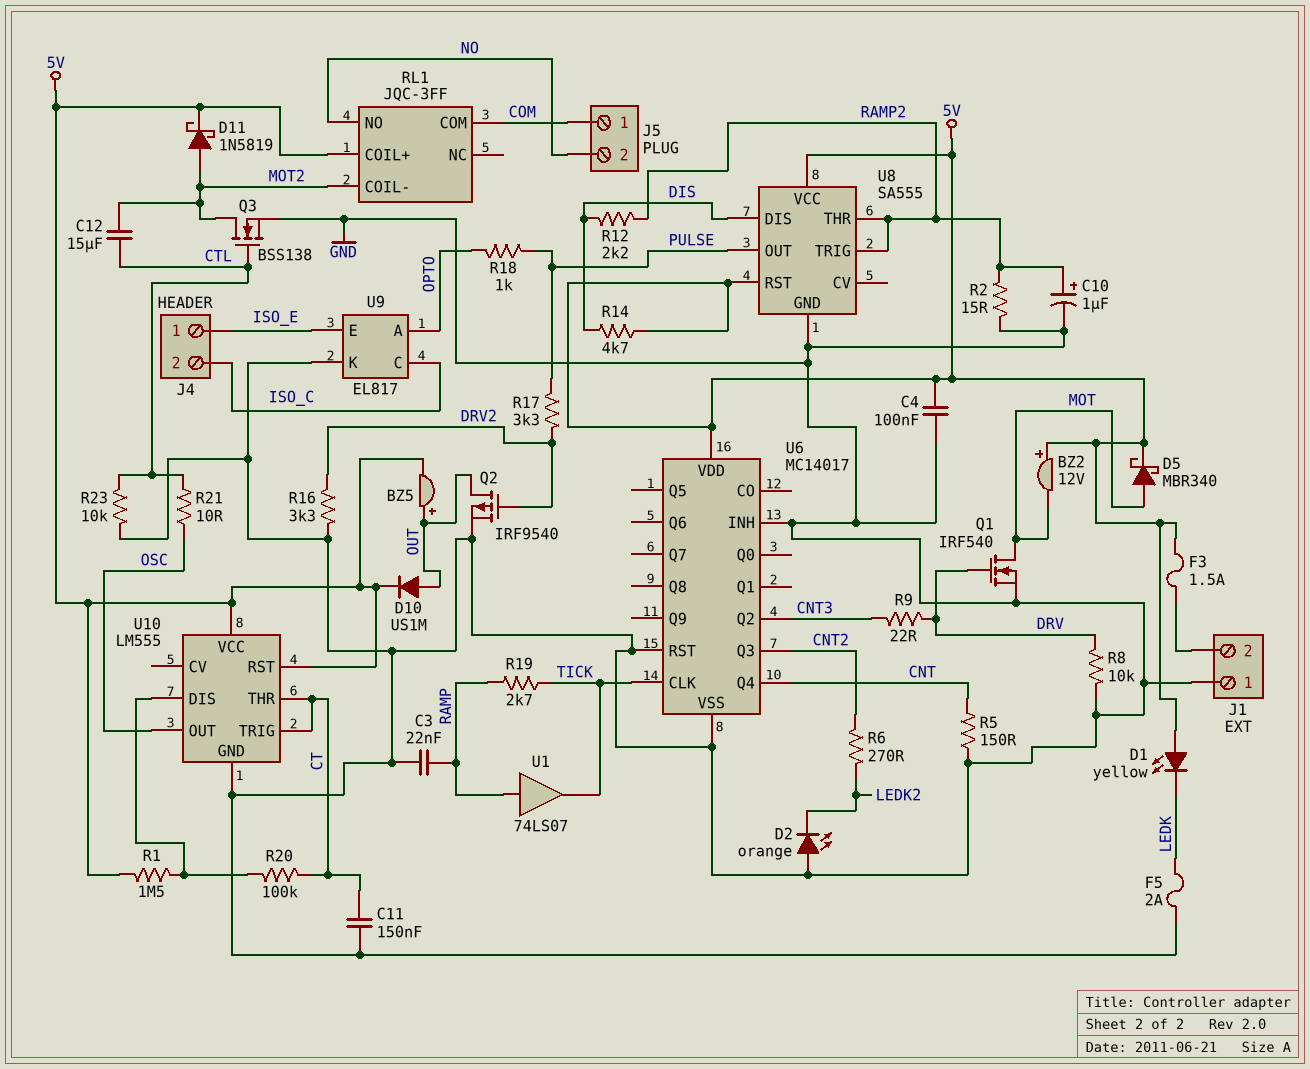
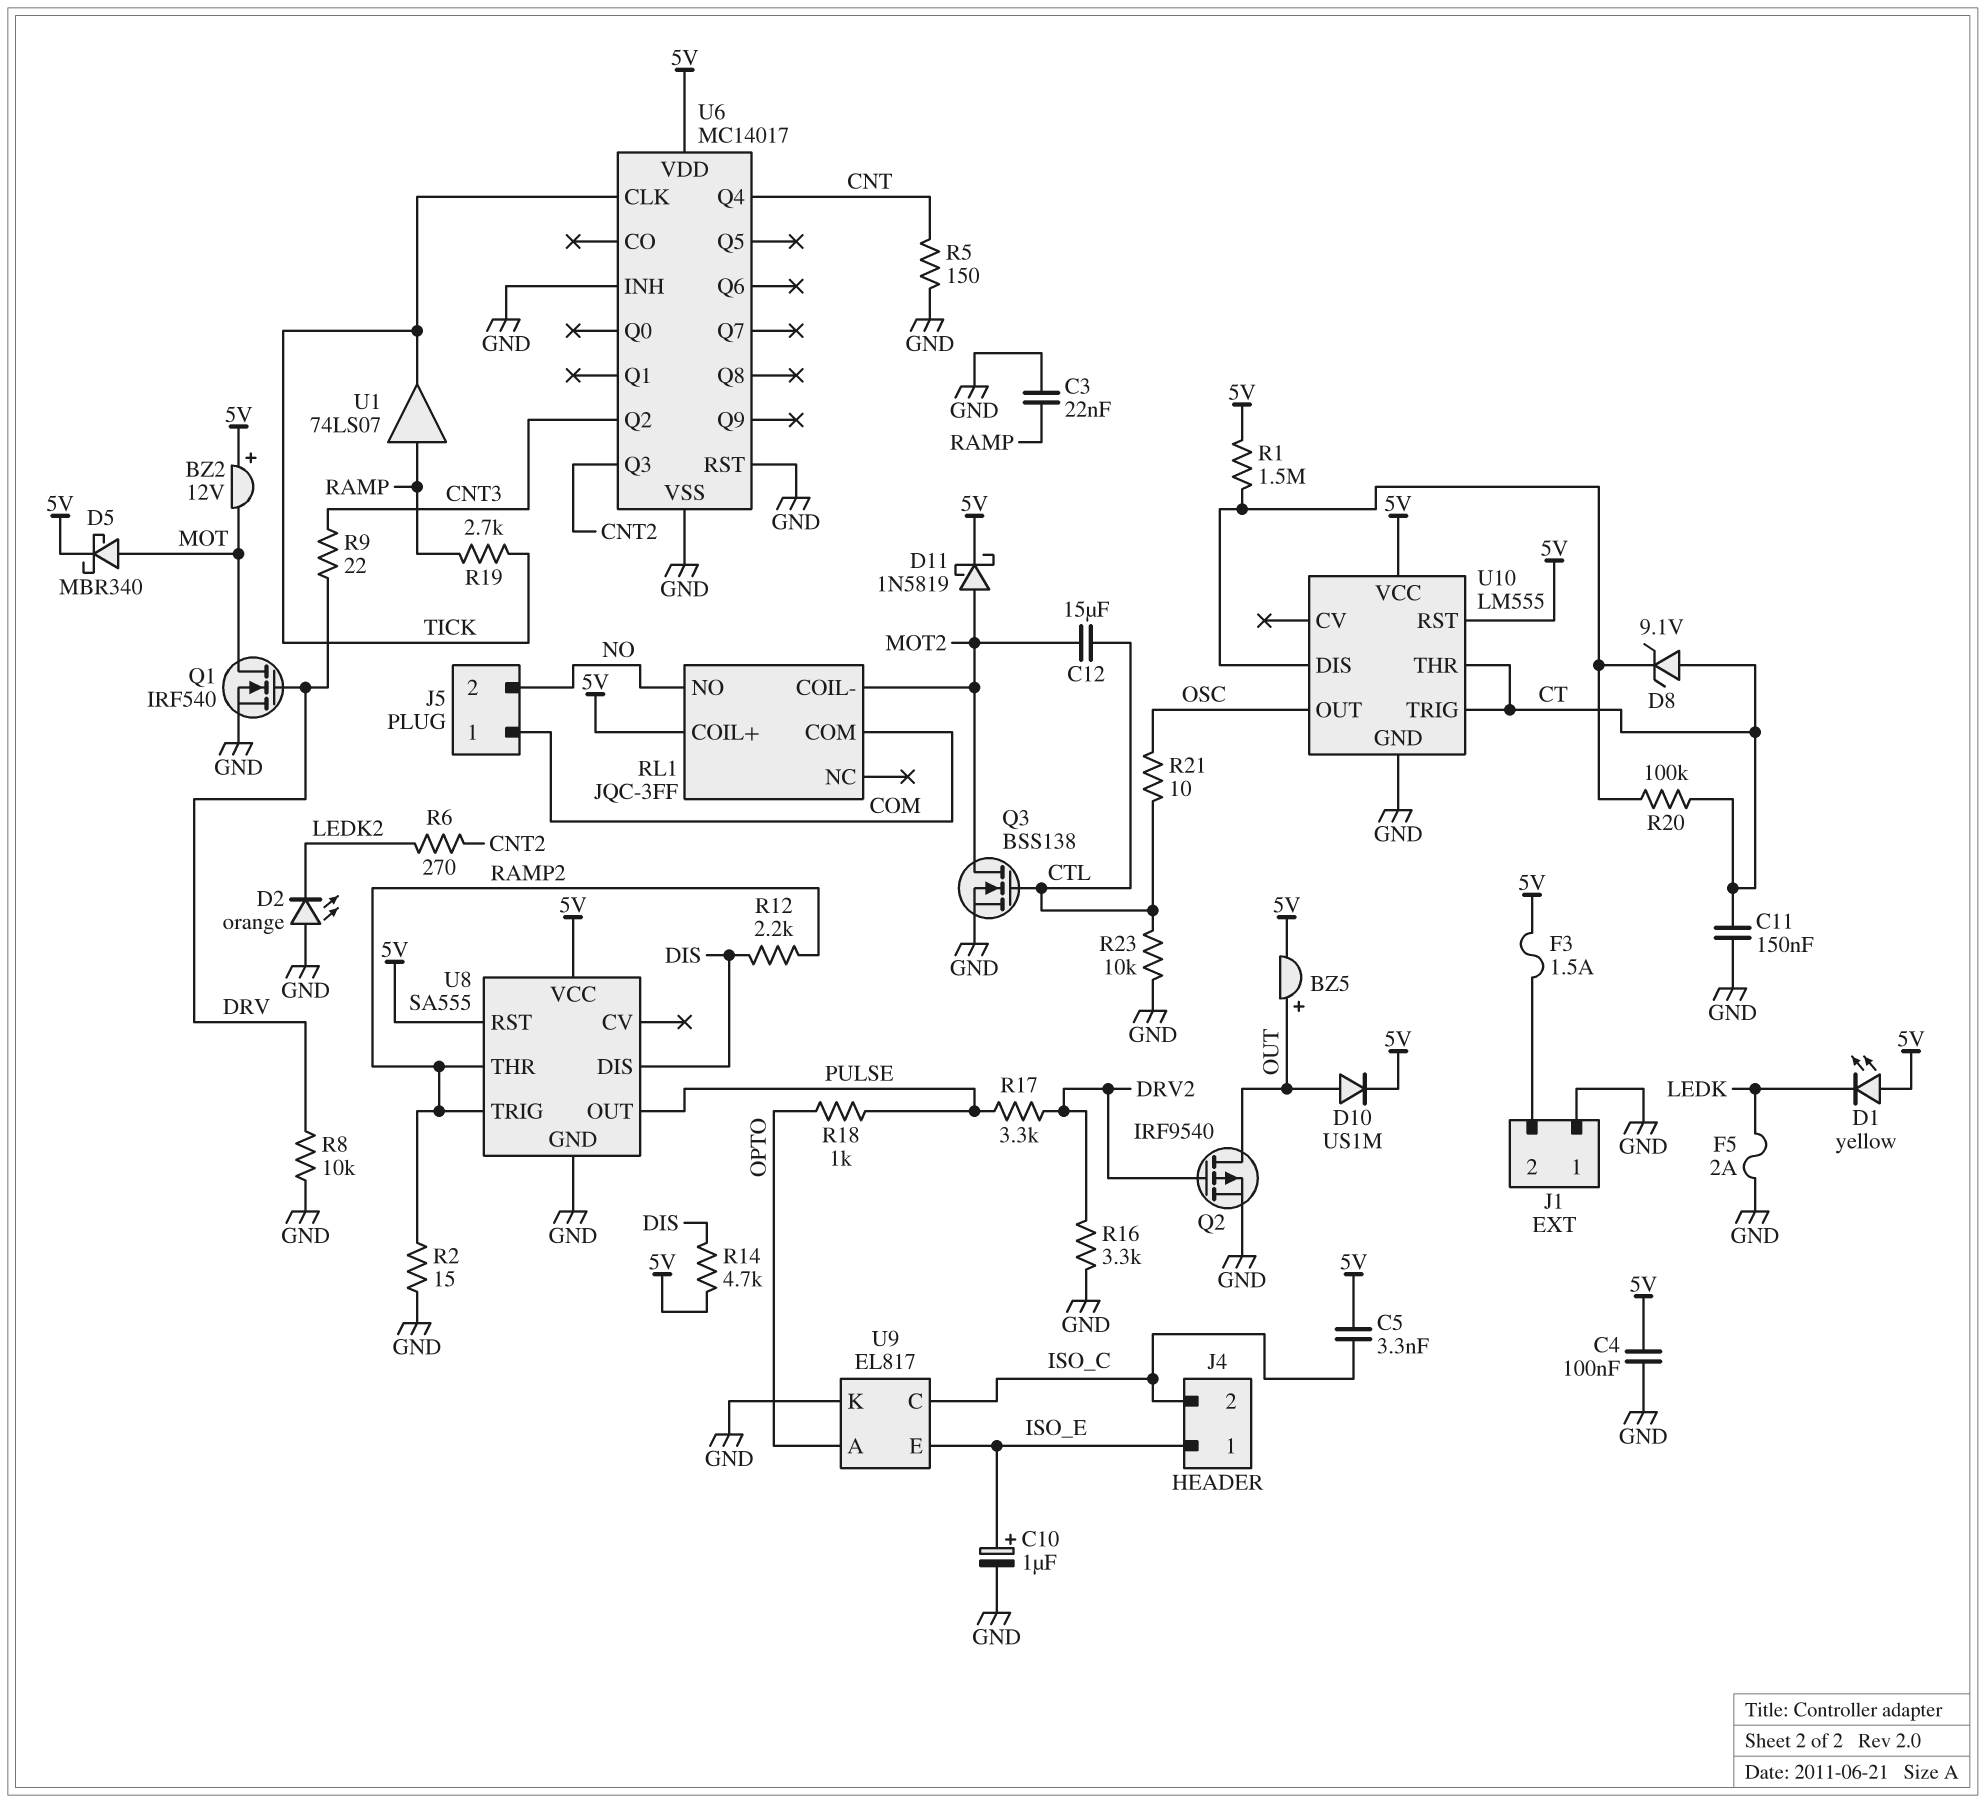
C5: none -> 3.3nF (5V, ISO_C)
C10: 1uF (plus RAMP2, minus GND) -> 1uF (plus ISO_E, minus GND)
D8: none -> zener 9.1V (A CT, K U10/DIS)

